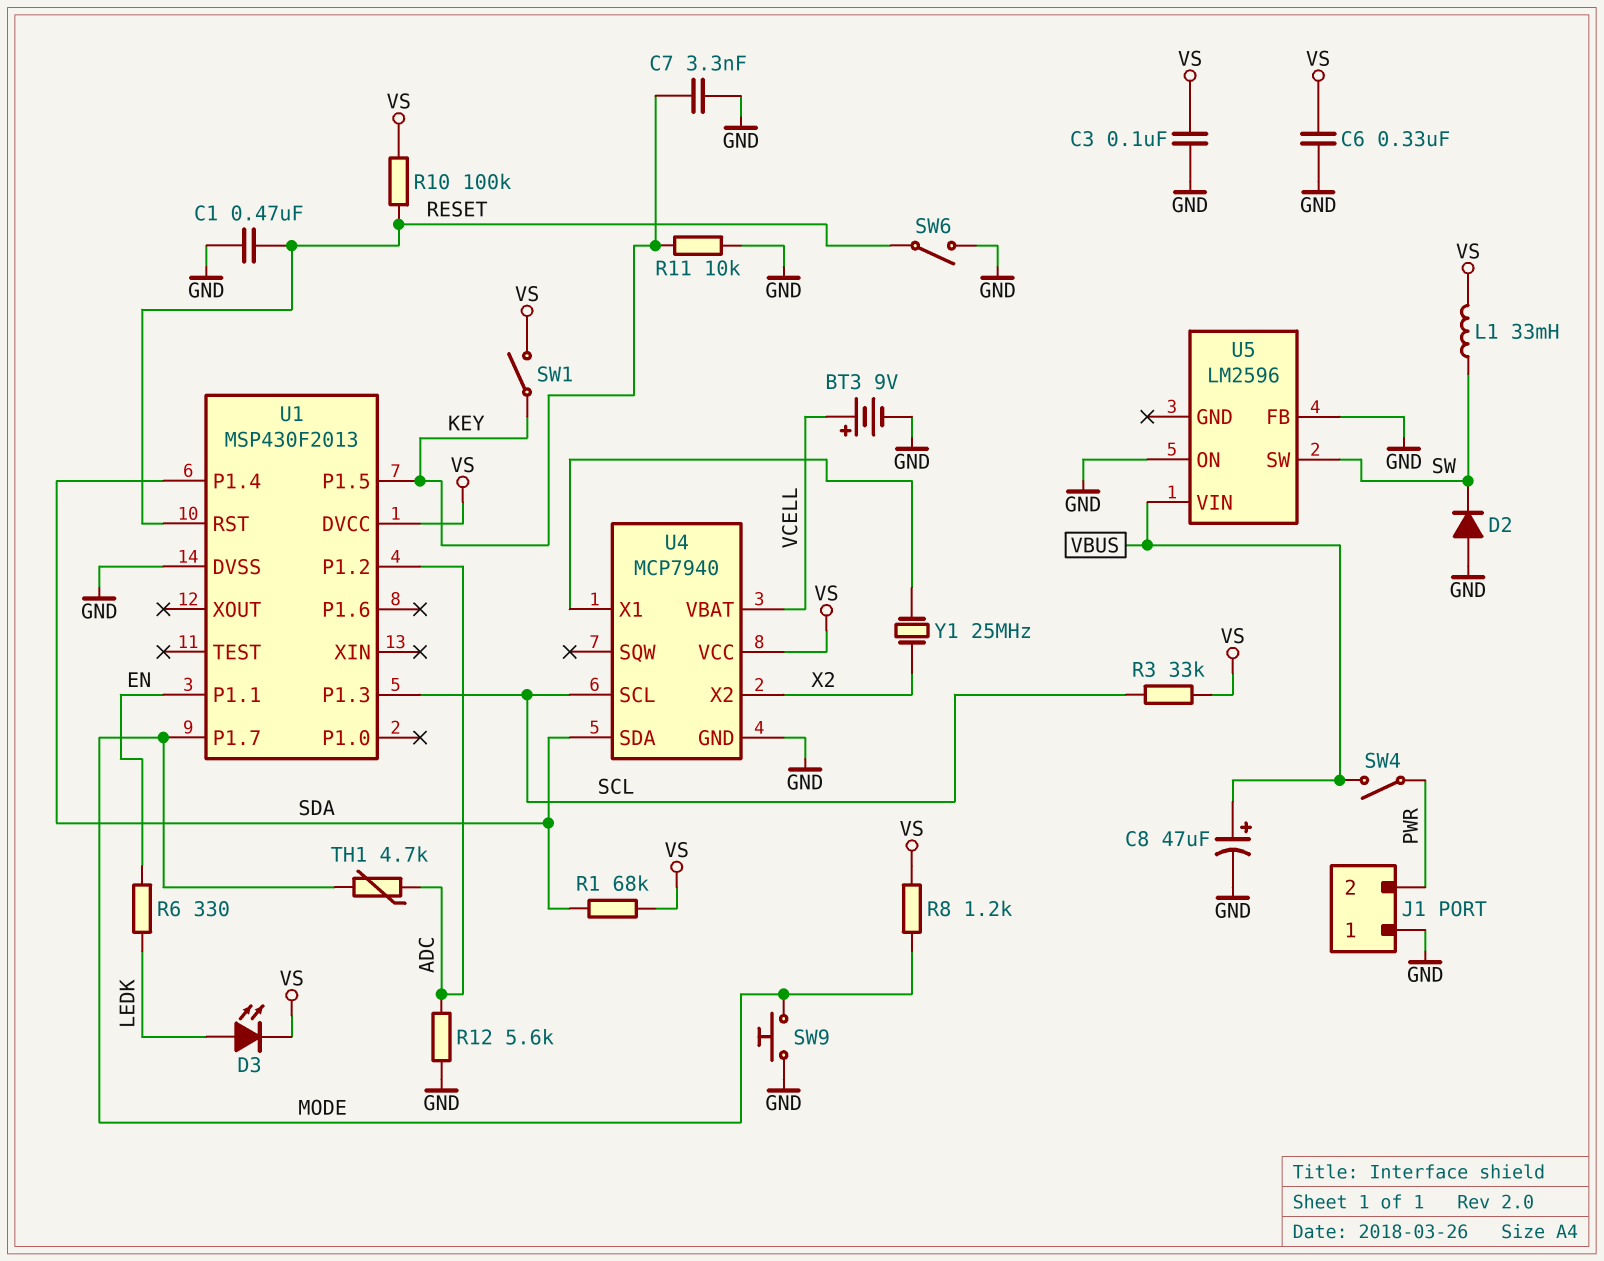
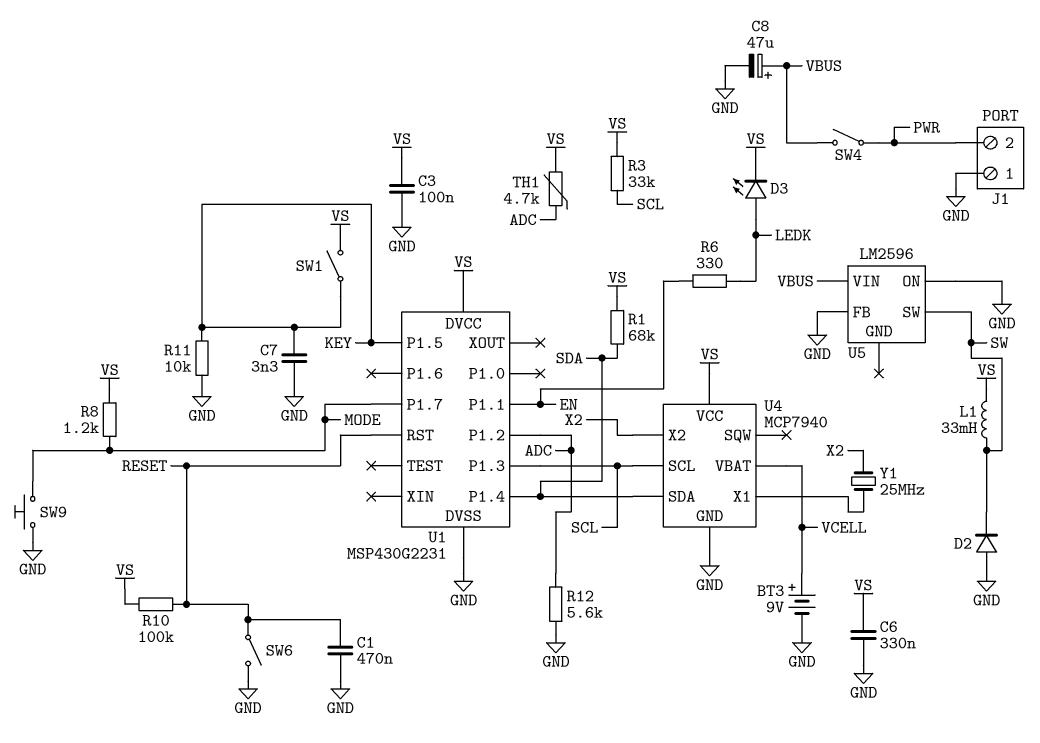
TH1: 4.7k (ADC, MODE) -> 4.7k (ADC, VS)
U1: MSP430F2013 -> MSP430G2231

